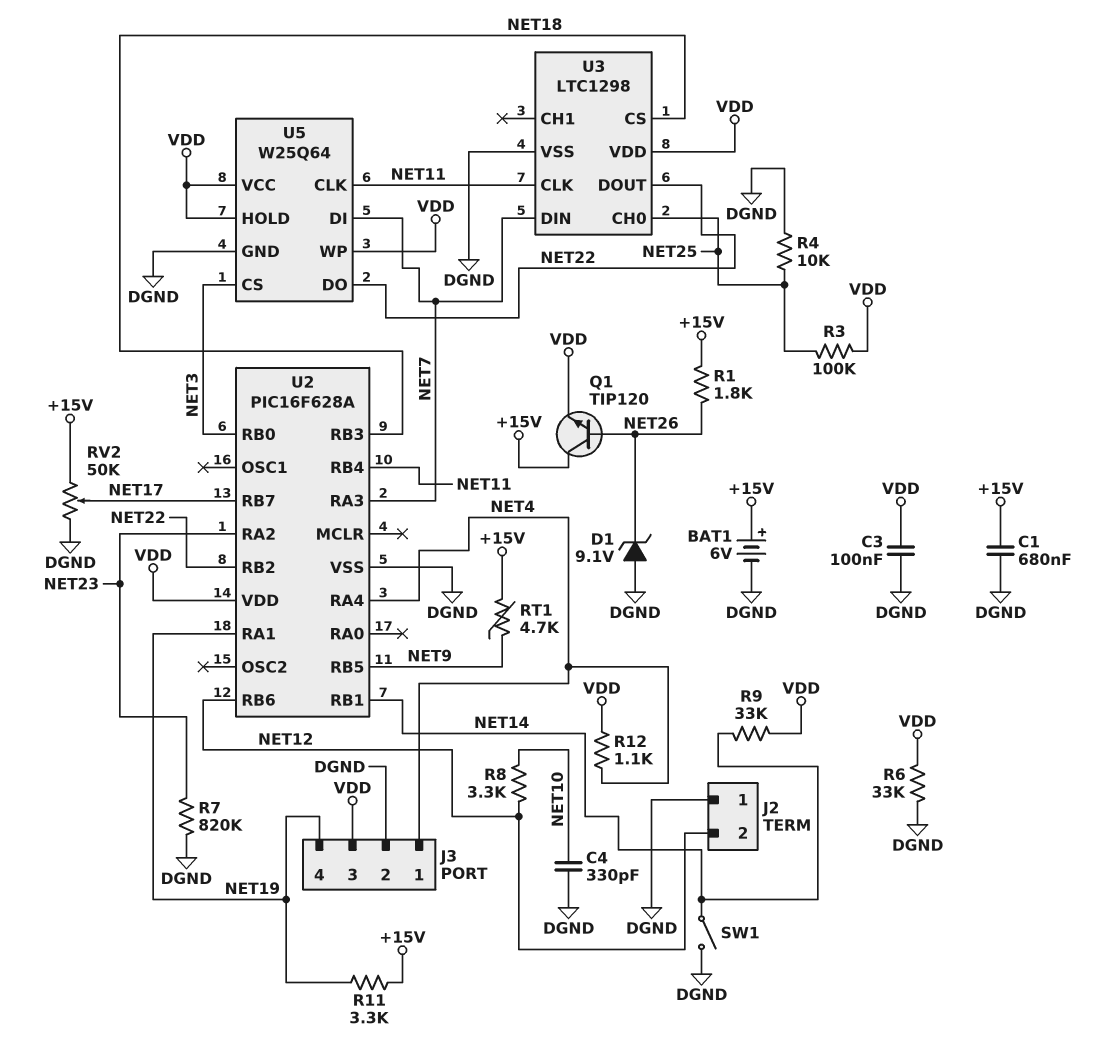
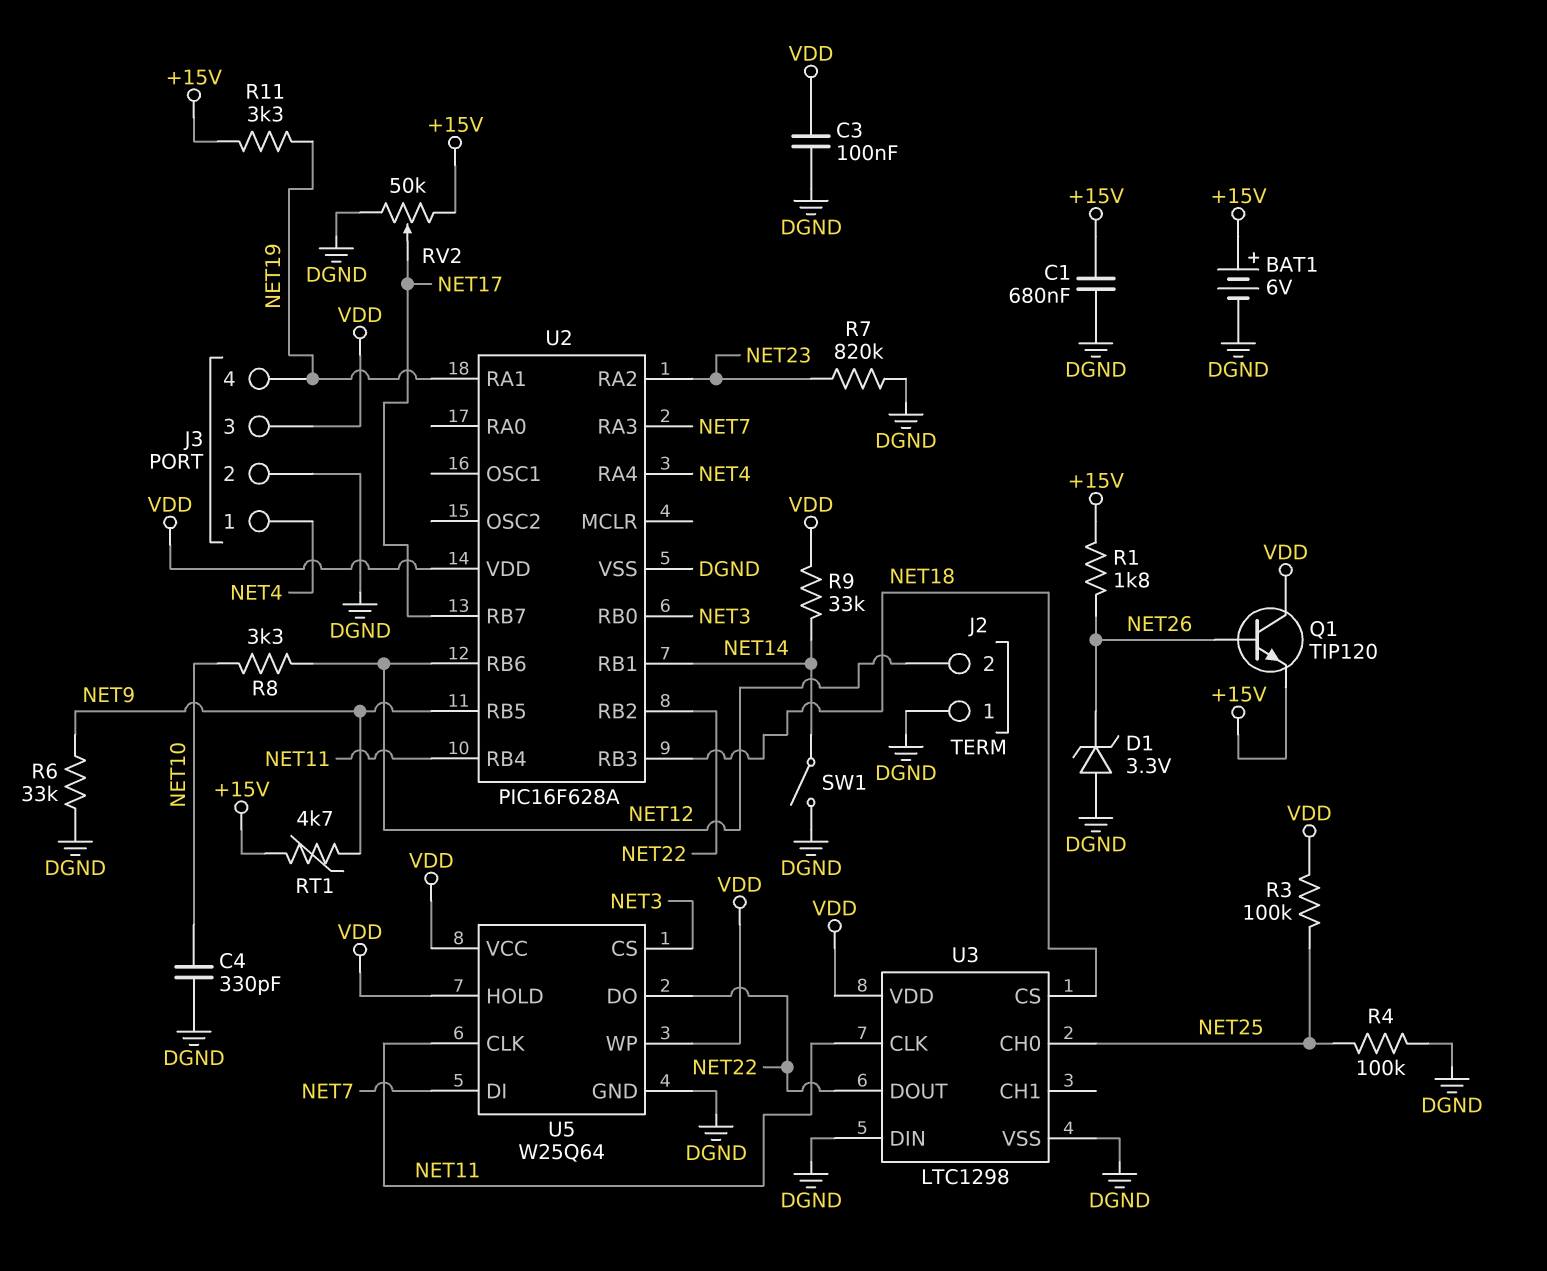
D1: zener 9.1V (A DGND, K NET26) -> zener 3.3V (A DGND, K NET26)
Q1: NPN TIP120 (B NET26, C +15V, E VDD) -> NPN TIP120 (B NET26, C VDD, E +15V)
R4: 10k (DGND, NET25) -> 100k (DGND, NET25)
R6: 33k (DGND, VDD) -> 33k (DGND, NET9)
R12: 1.1k (NET4, VDD) -> none
U3 pin DIN: NET7 -> DGND

